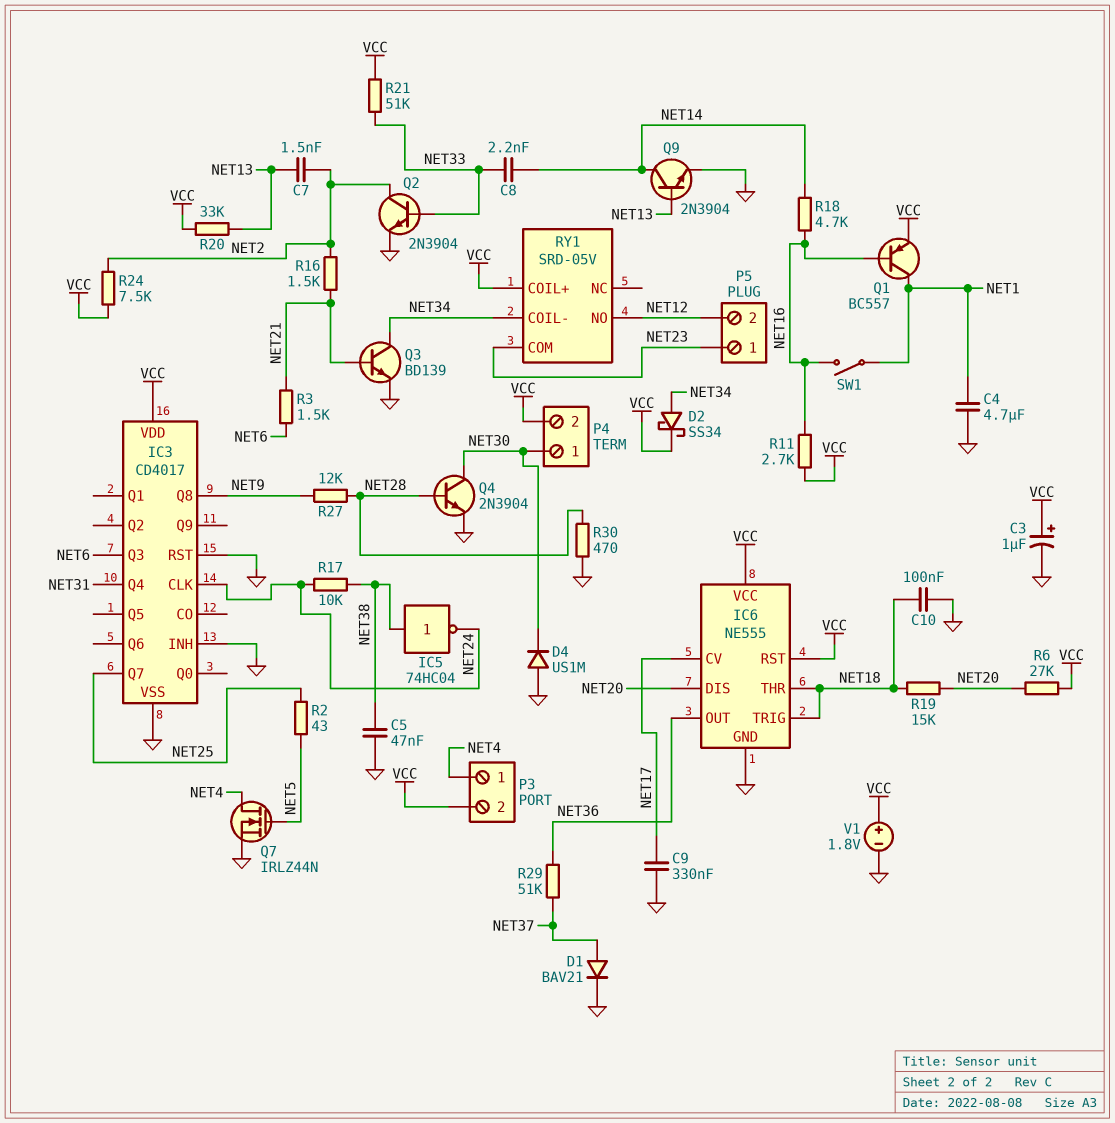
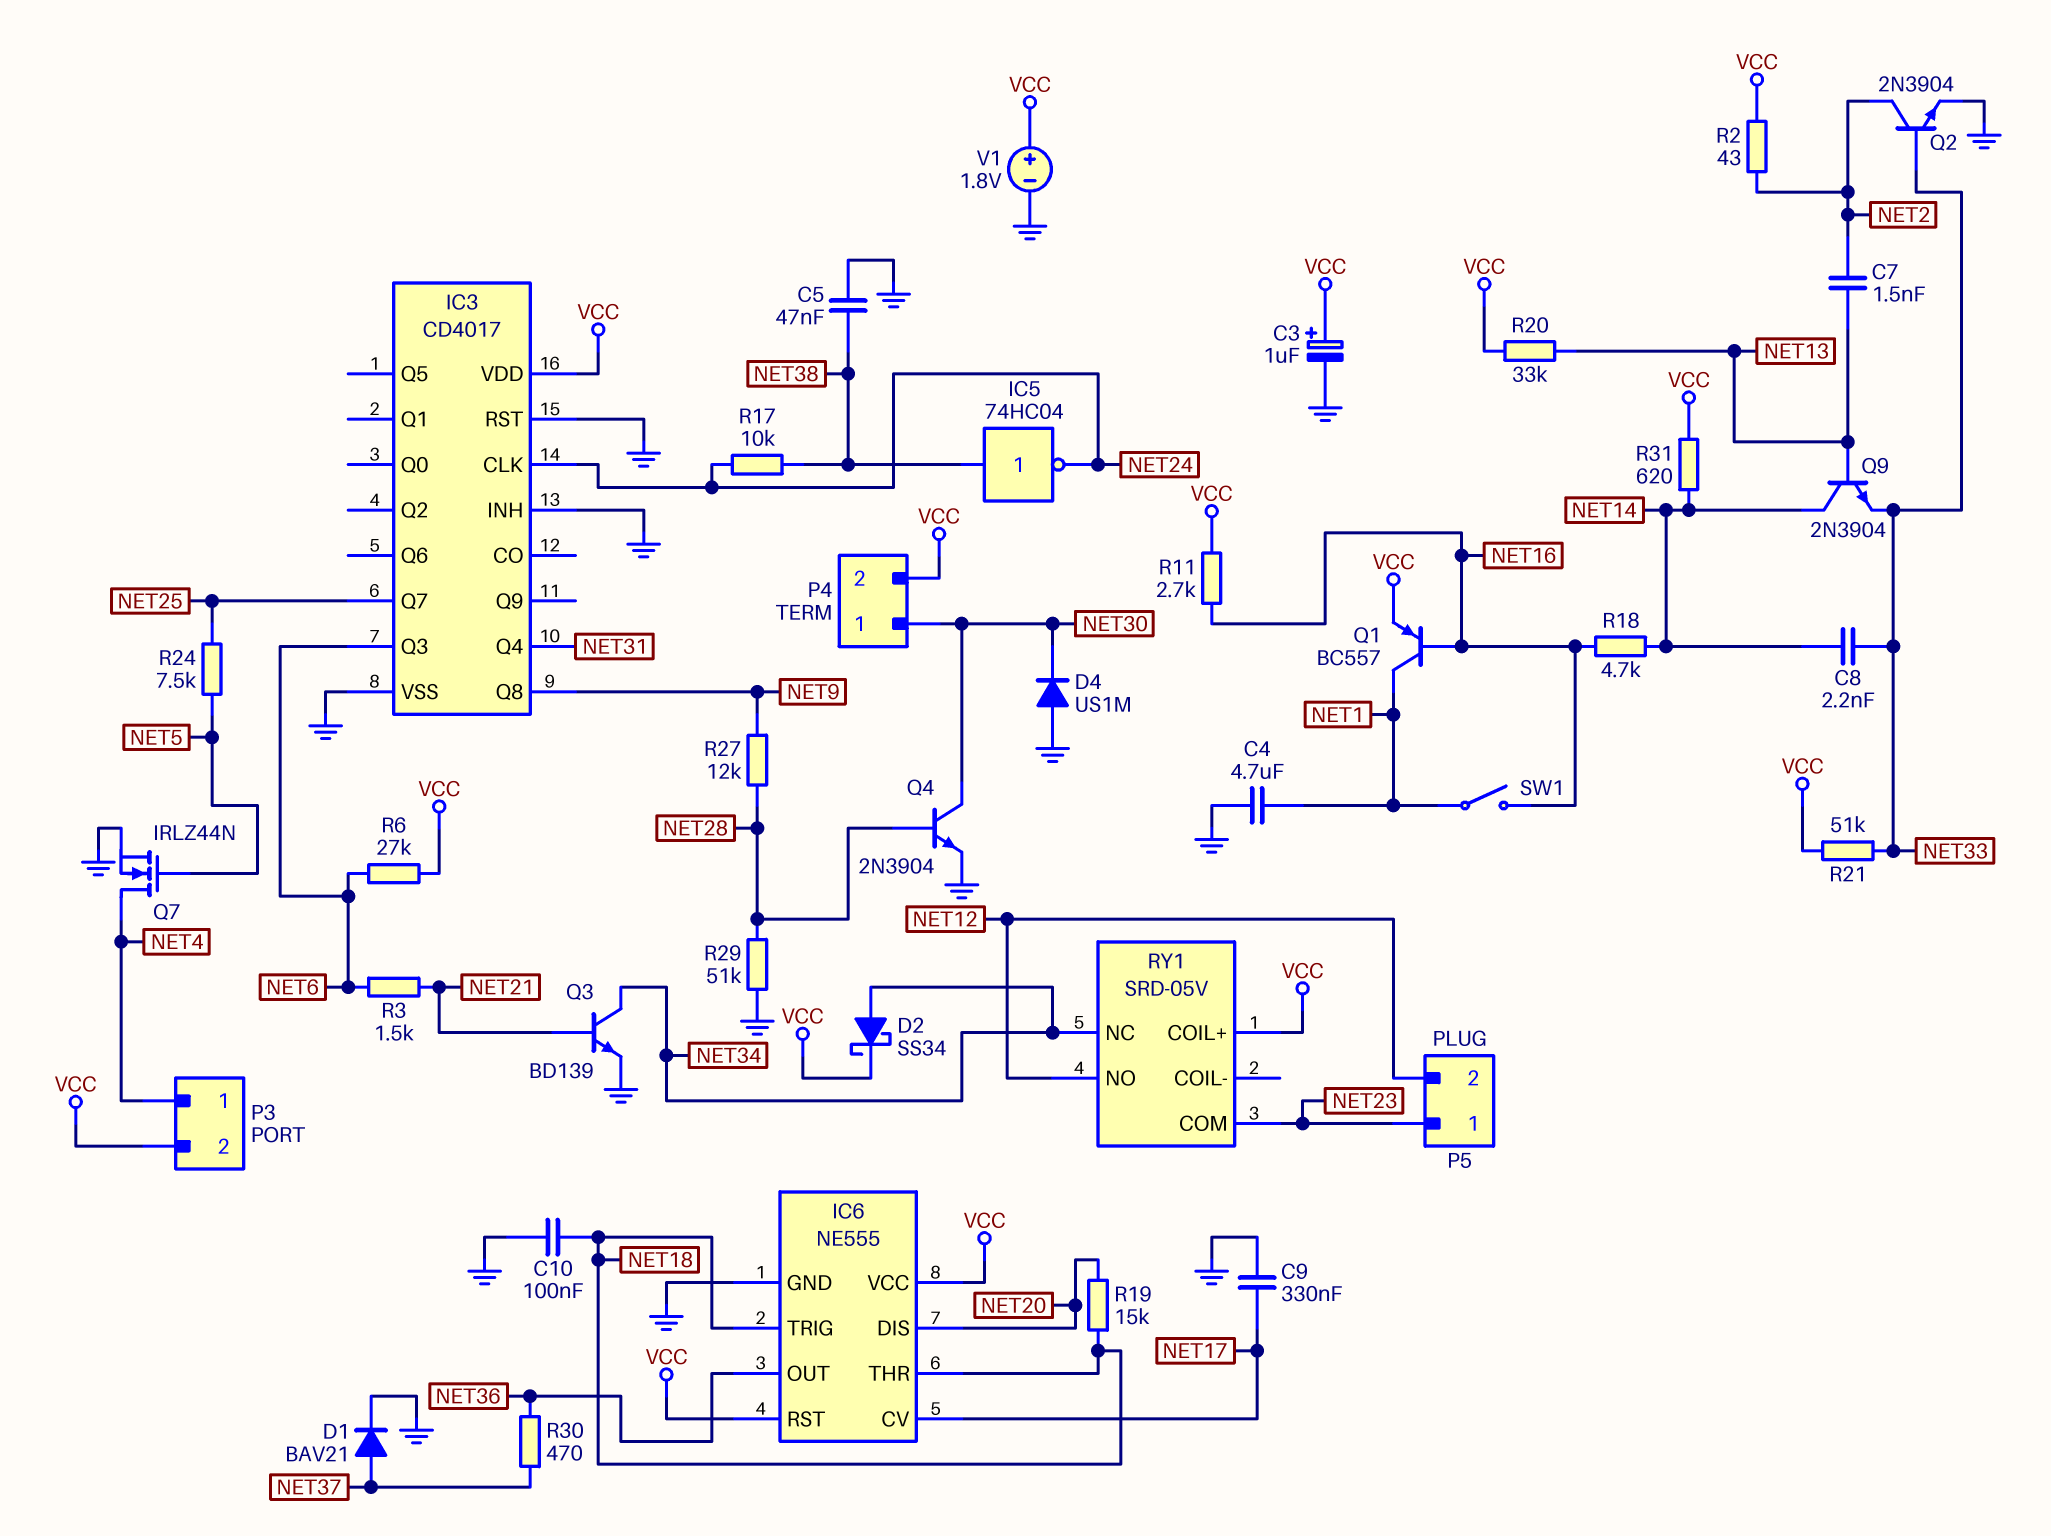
Q9: NPN 2N3904 (B NET13, C NET14, E GND) -> NPN 2N3904 (B NET13, C NET14, E NET33)
R2: 43 (NET5, NET25) -> 43 (NET2, VCC)
R6: 27k (NET20, VCC) -> 27k (NET6, VCC)
R16: 1.5k (NET2, NET21) -> none
R24: 7.5k (NET2, VCC) -> 7.5k (NET5, NET25)
R29: 51k (NET36, NET37) -> 51k (GND, NET28)
R30: 470 (GND, NET28) -> 470 (NET36, NET37)
R31: none -> 620 (NET14, VCC)
RY1 pin COIL-: NET34 -> none
RY1 pin NC: none -> NET34

